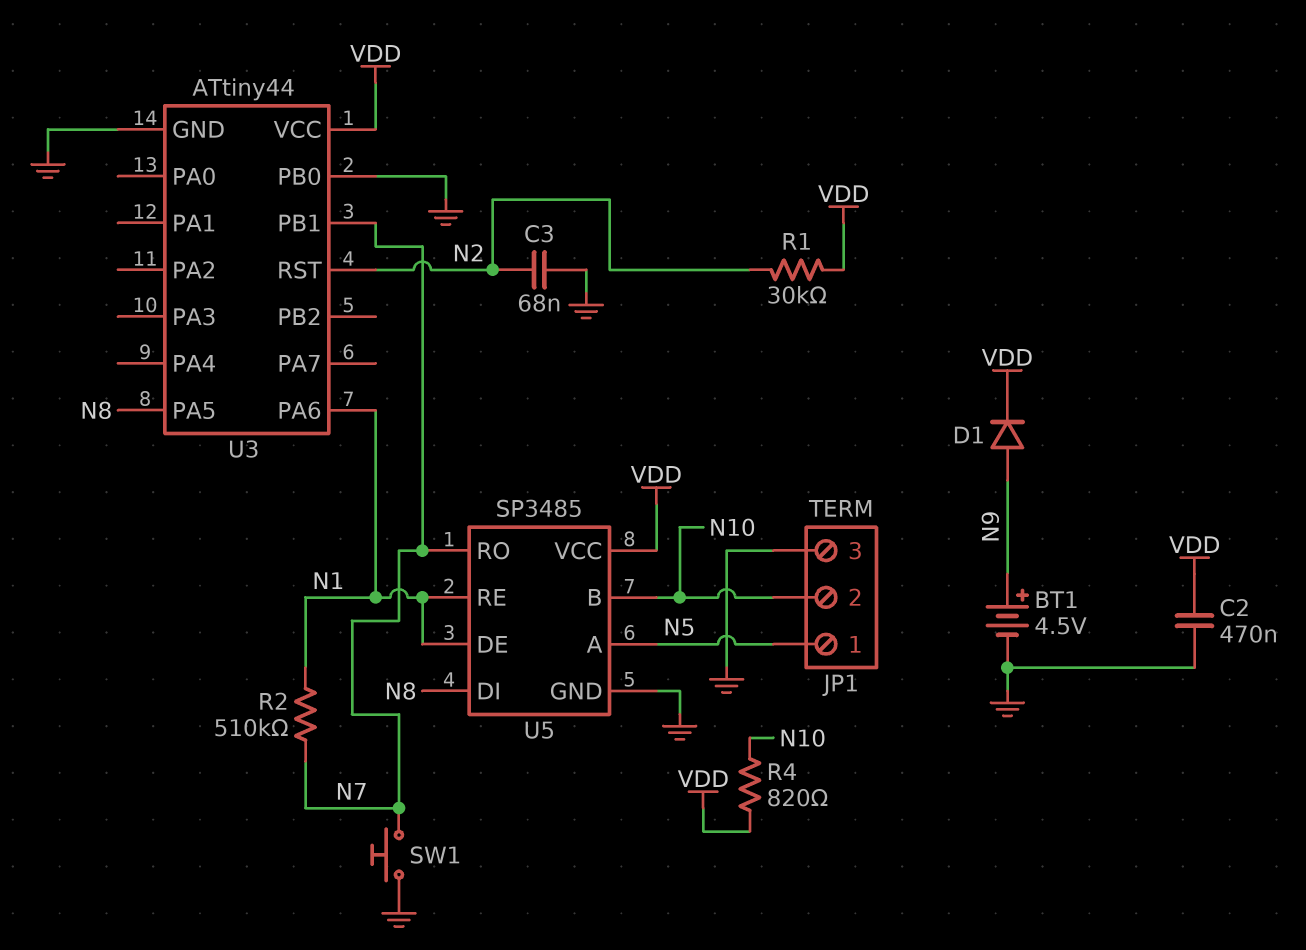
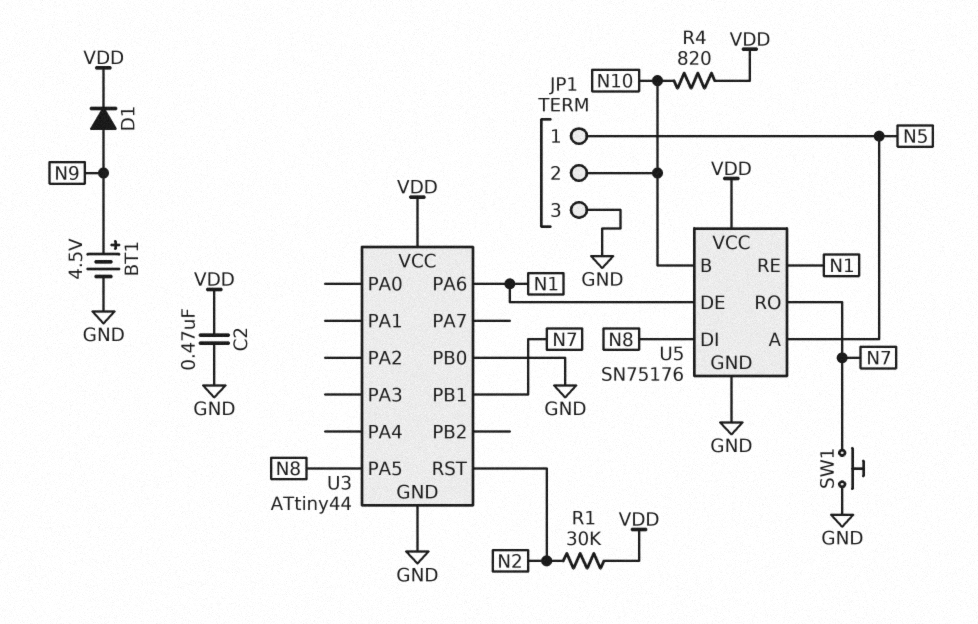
C3: 68nF (GND, N2) -> none
R2: 510k (N1, N7) -> none
U5: SP3485 -> SN75176

